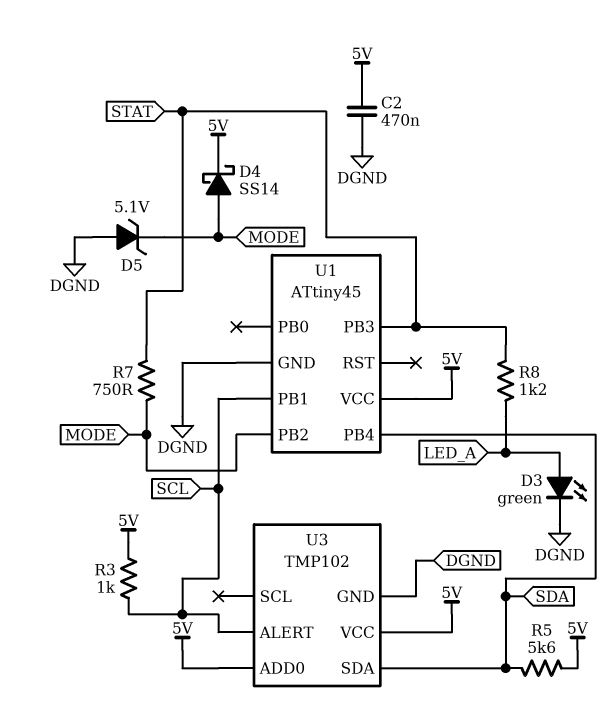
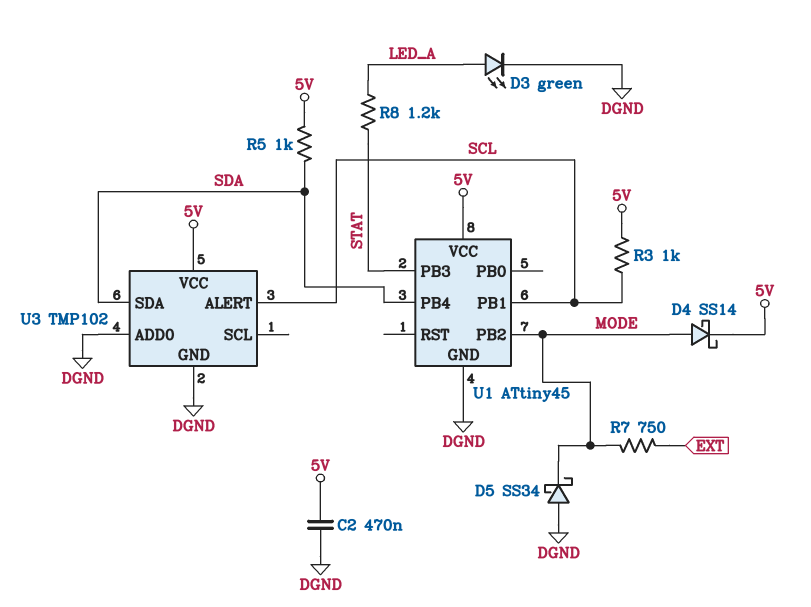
D5: zener 5.1V (A DGND, K MODE) -> schottky SS34 (A DGND, K MODE)
R5: 5.6k (5V, SDA) -> 1k (5V, SDA)
R7: 750 (MODE, STAT) -> 750 (EXT, MODE)
U3 pin ADD0: 5V -> DGND

